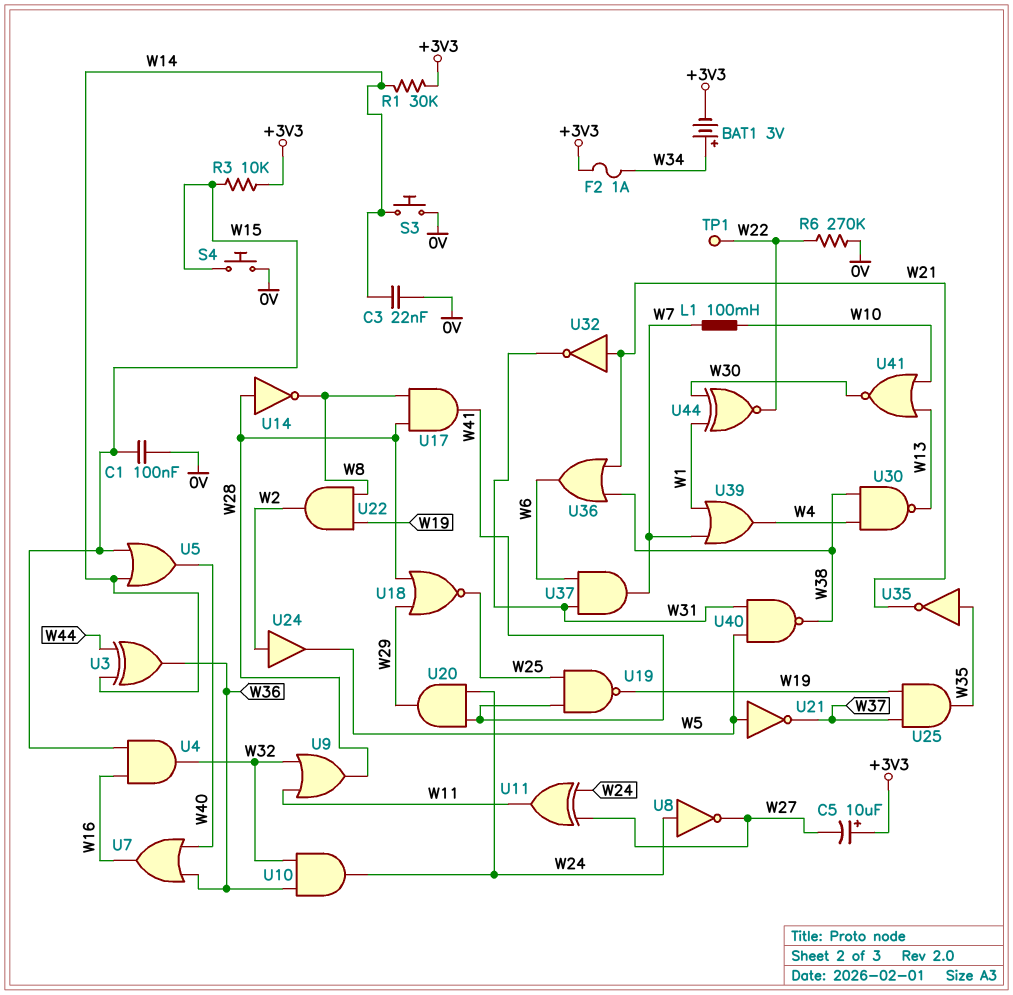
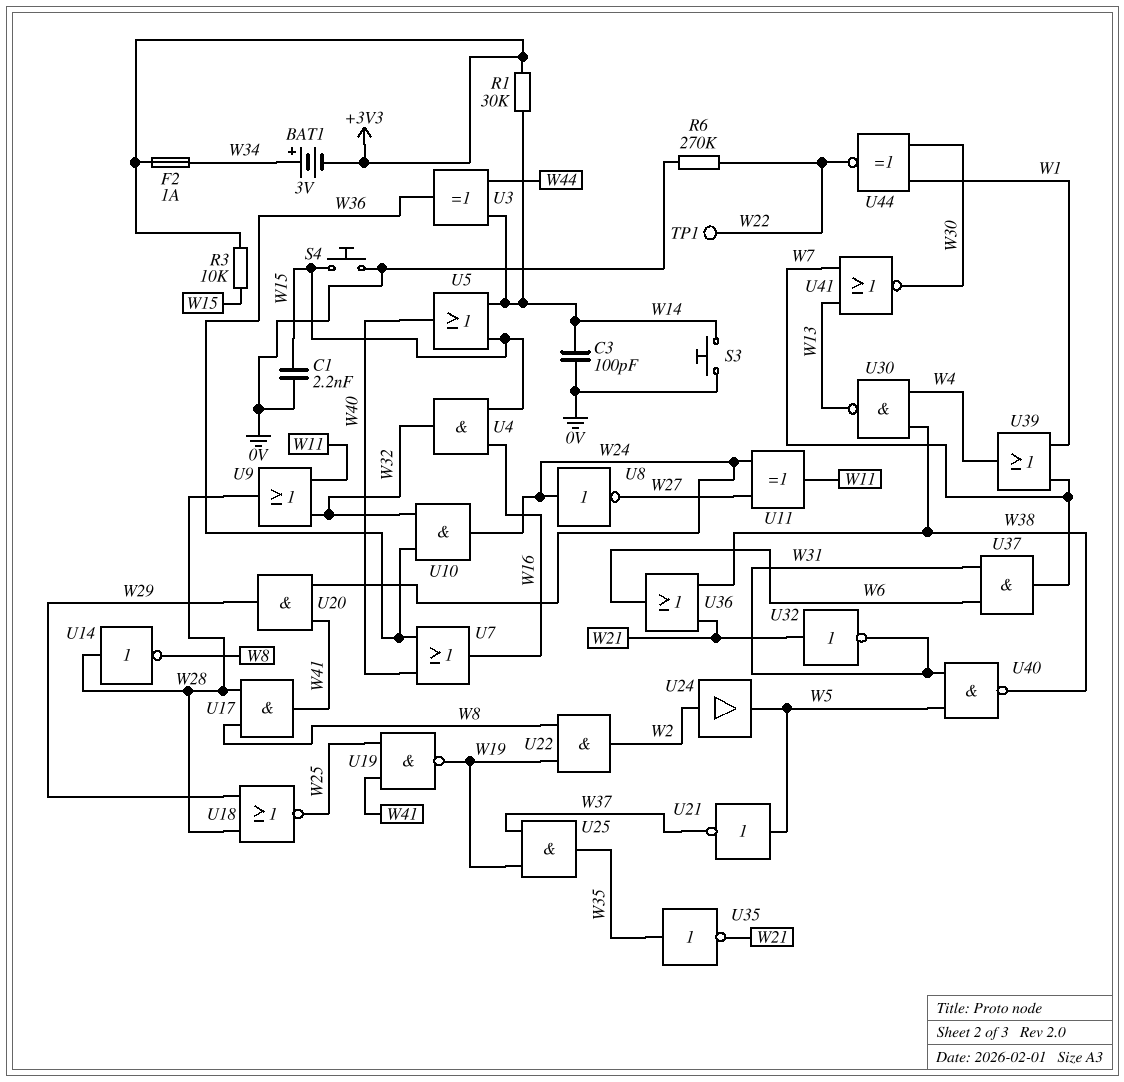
C1: 100nF (0V, W15) -> 2.2nF (0V, W15)
C3: 22nF (0V, W14) -> 100pF (0V, W14)
C5: 10uF (plus +3V3, minus W27) -> none
L1: 100mH (W7, W10) -> none
U41: NOR (in W10, in W13, out W30) -> NOR (in W7, in W13, out W30)

